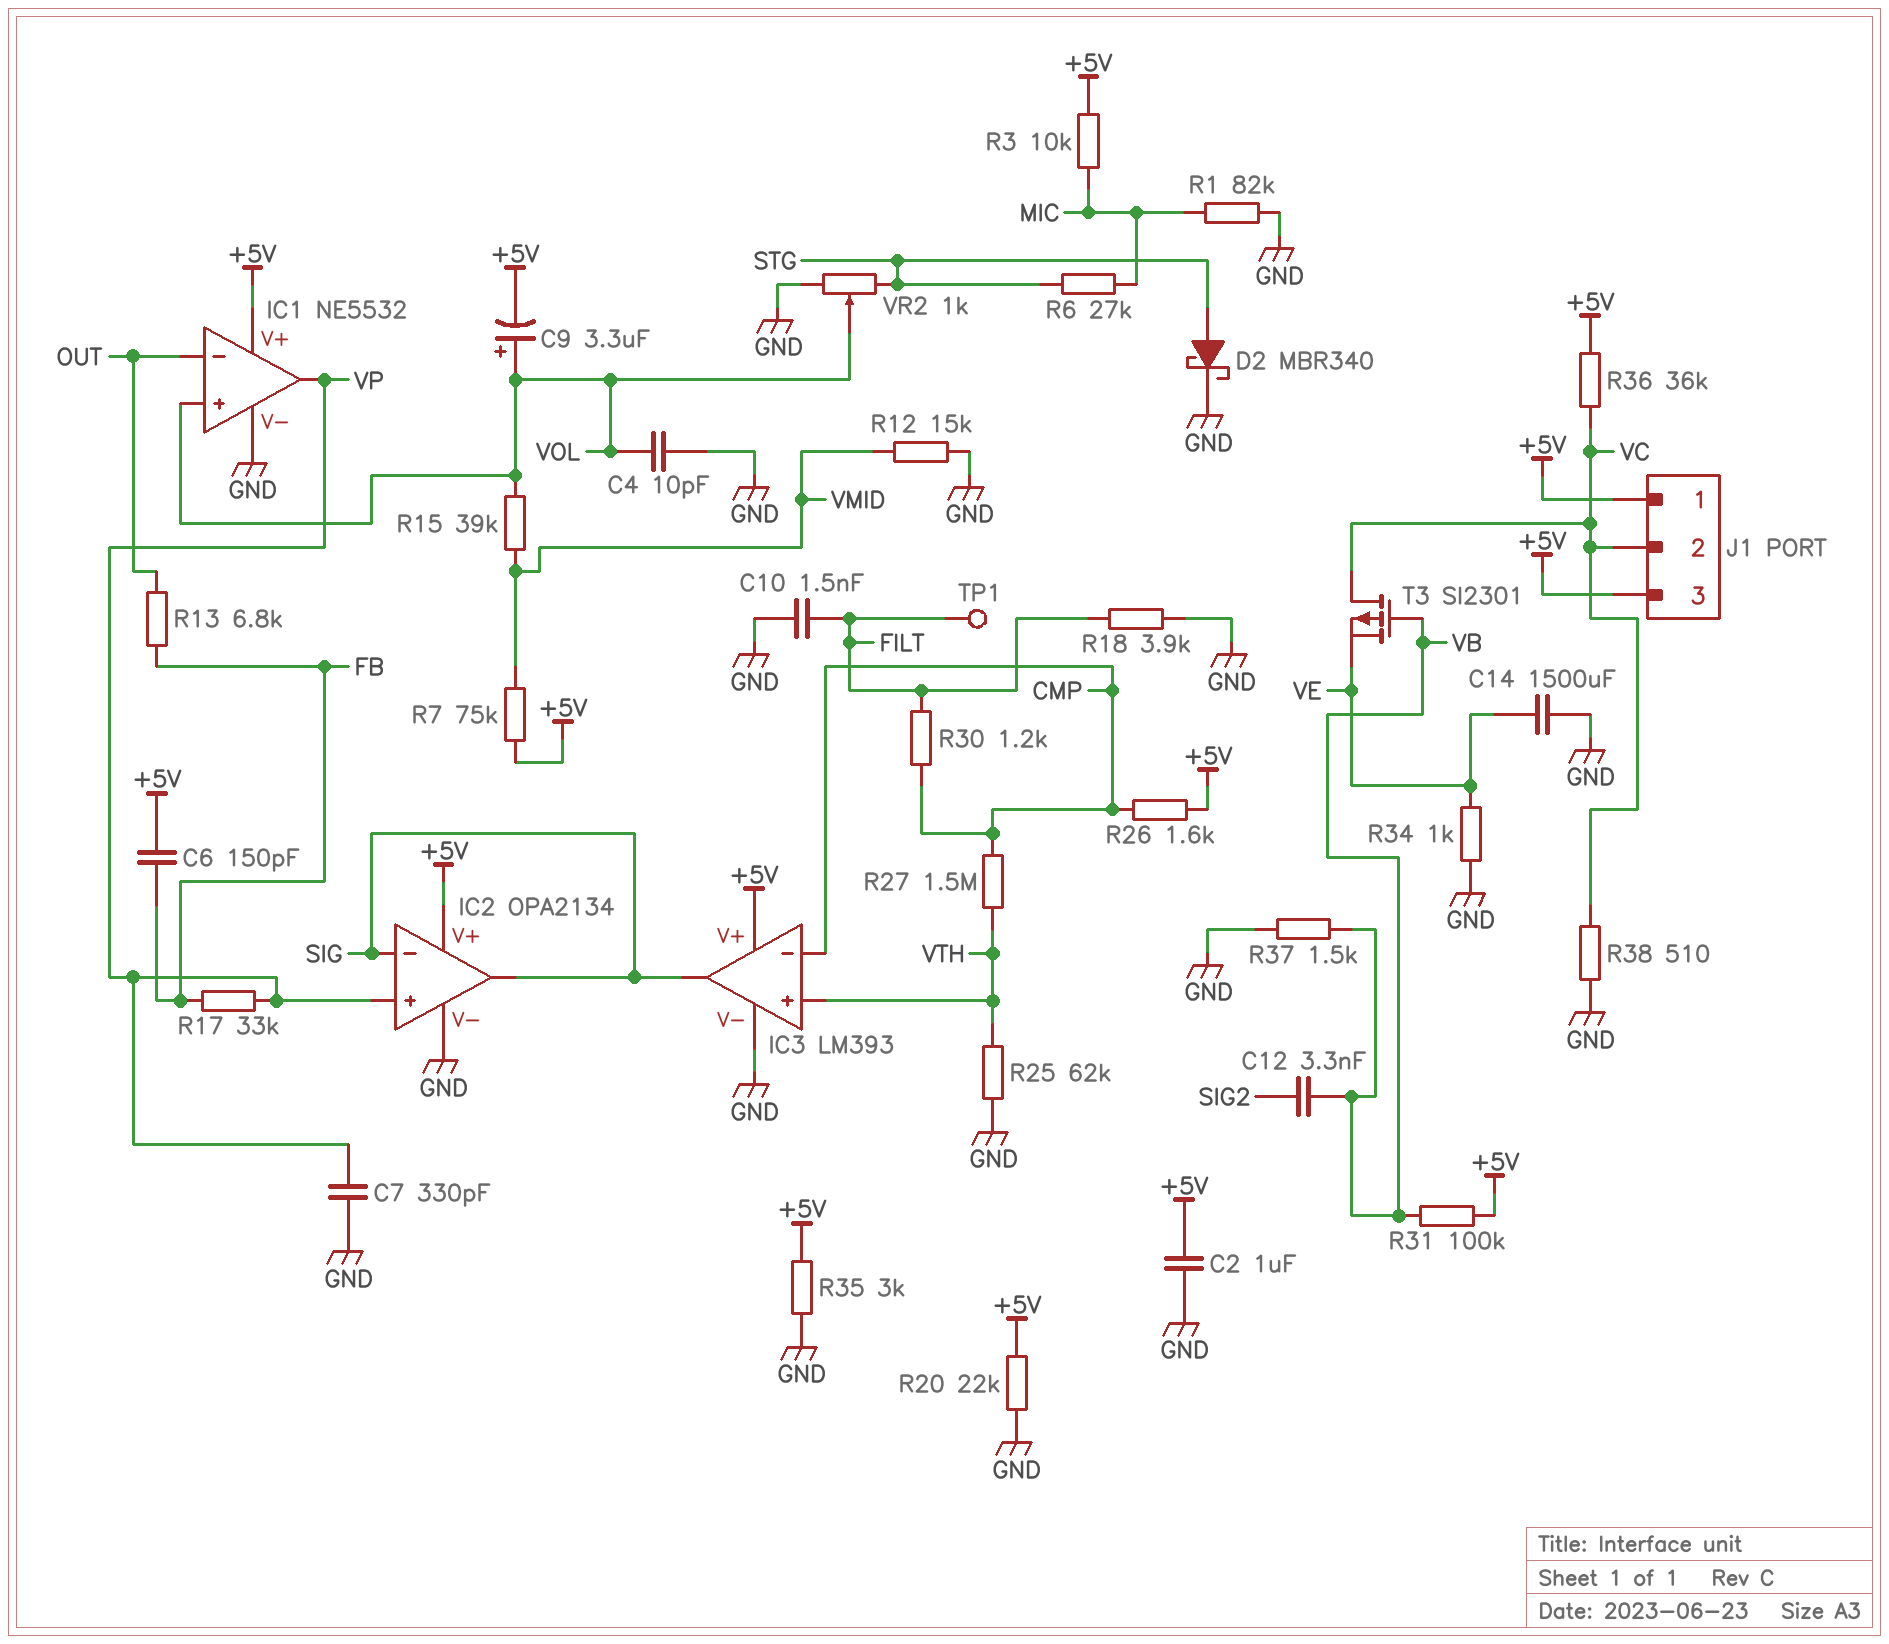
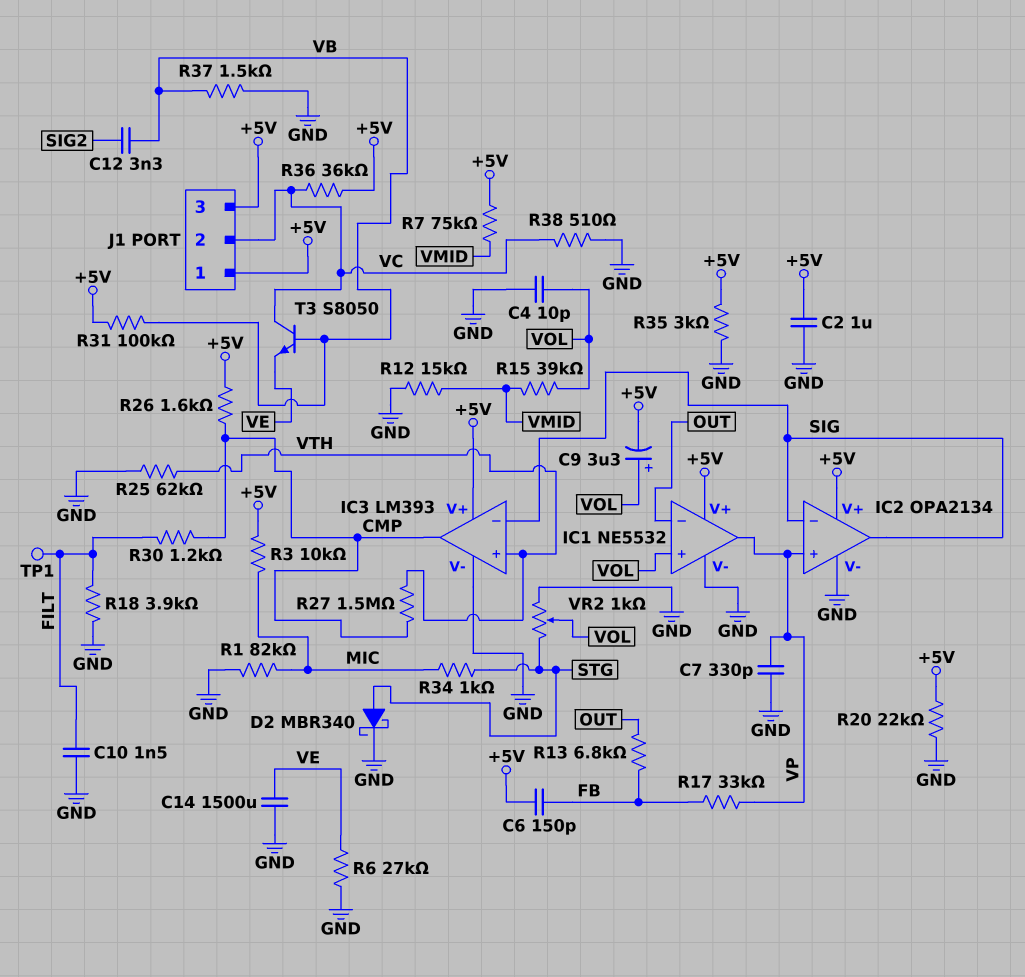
IC3 pin in-: CMP -> SIG
IC3 pin out: SIG -> CMP
R6: 27k (MIC, STG) -> 27k (GND, VE)
R34: 1k (GND, VE) -> 1k (MIC, STG)
T3: PMOS SI2301 (G VB, D VC, S VE) -> NPN S8050 (B VB, C VC, E VE)

